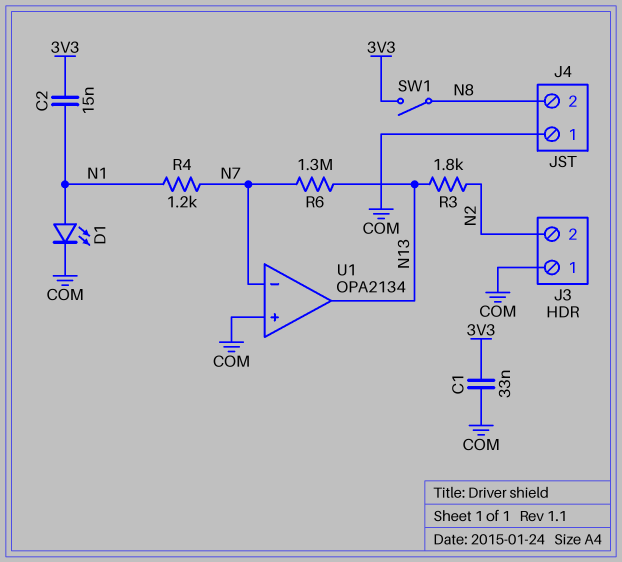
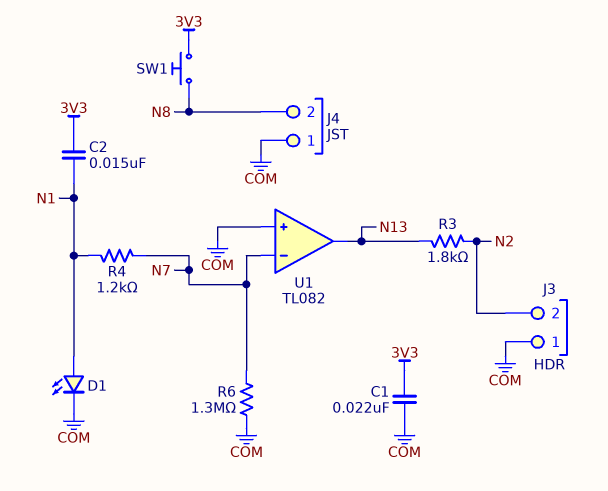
C1: 33nF (3V3, COM) -> 22nF (3V3, COM)
R6: 1.3M (N7, N13) -> 1.3M (COM, N7)
SW1: switch (3V3, N8) -> button (3V3, N8)
U1: OPA2134 -> TL082

